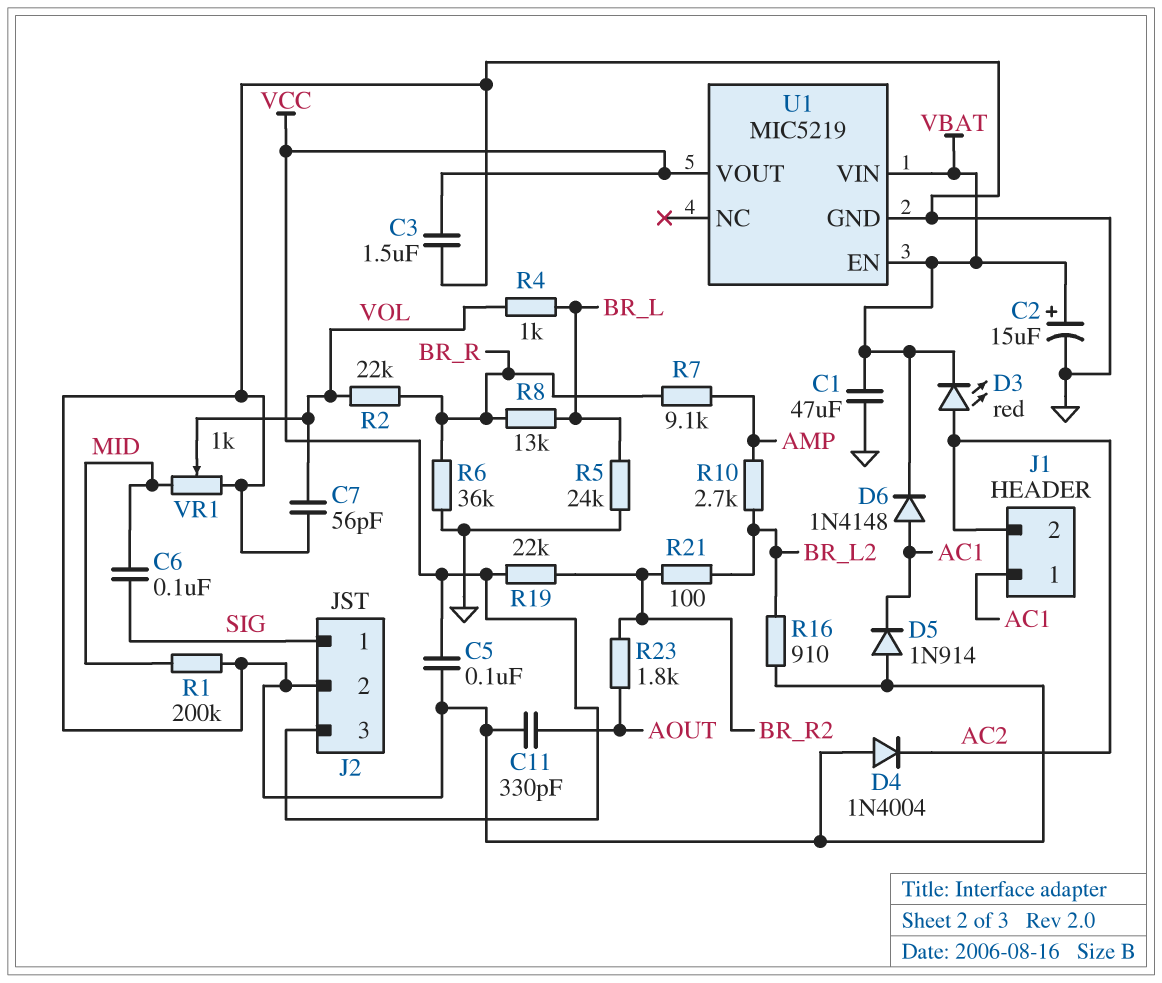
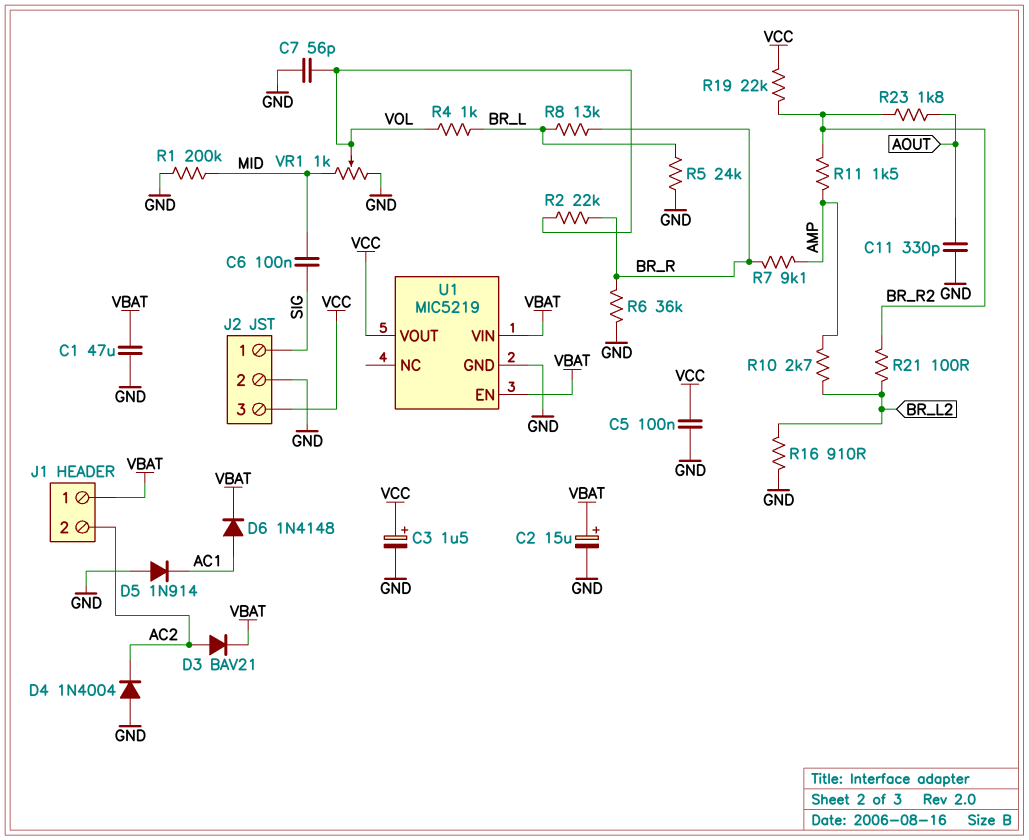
C3: 1.5uF (GND, VCC) -> 1.5uF (plus VCC, minus GND)
D3: LED red (A AC2, K VBAT) -> diode BAV21 (A AC2, K VBAT)
J1 pin 1: AC1 -> VBAT
R11: none -> 1.5k (AMP, BR_R2)

